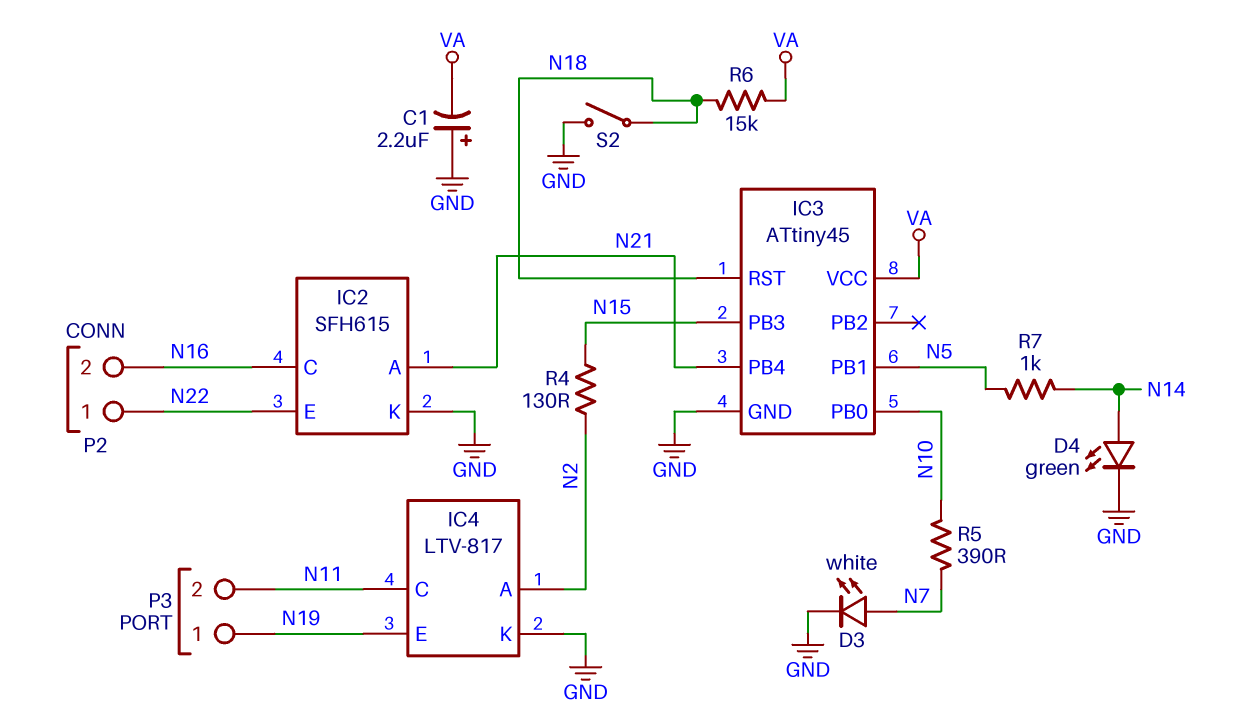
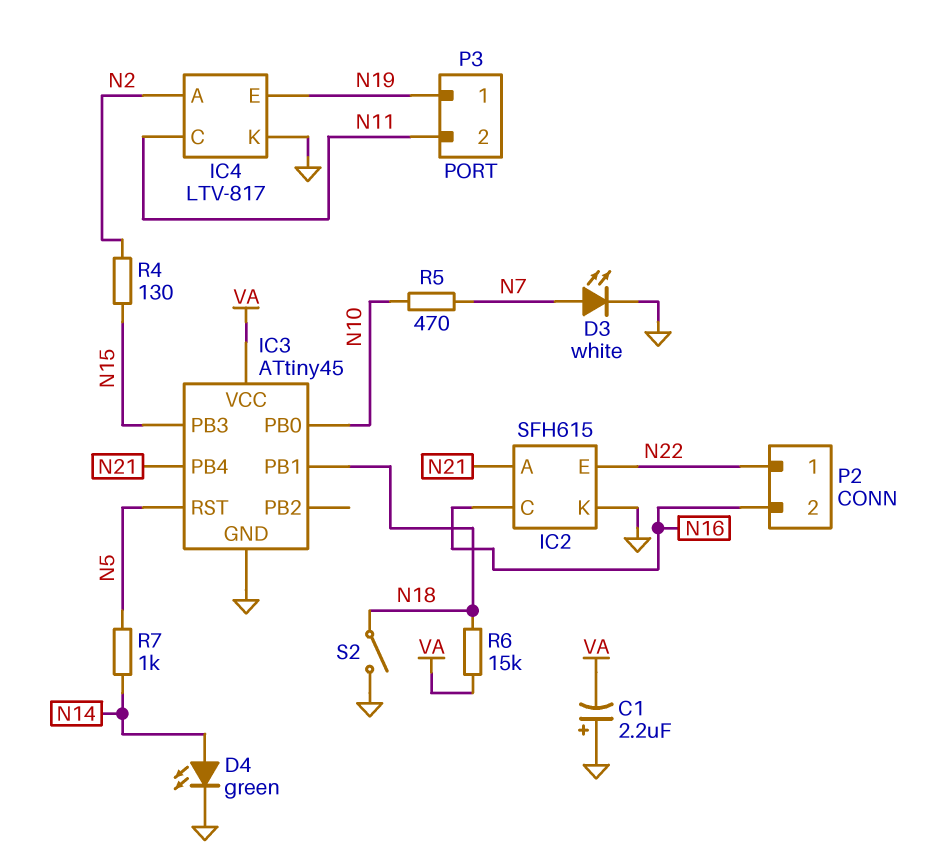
IC3 pin PB1: N5 -> N18
IC3 pin RST: N18 -> N5
R5: 390 (N7, N10) -> 470 (N7, N10)

